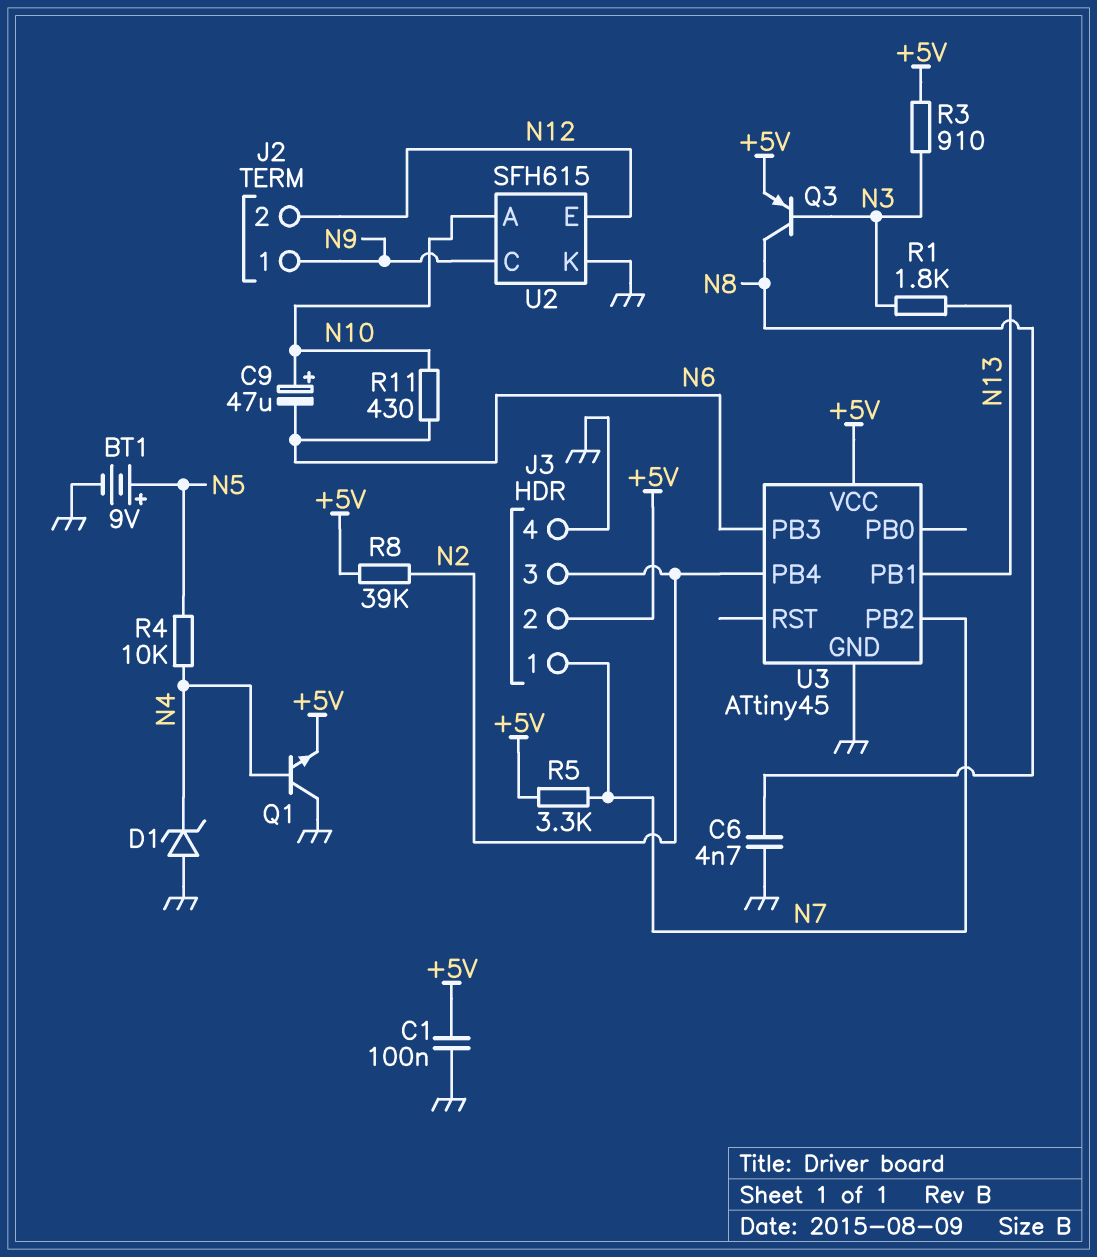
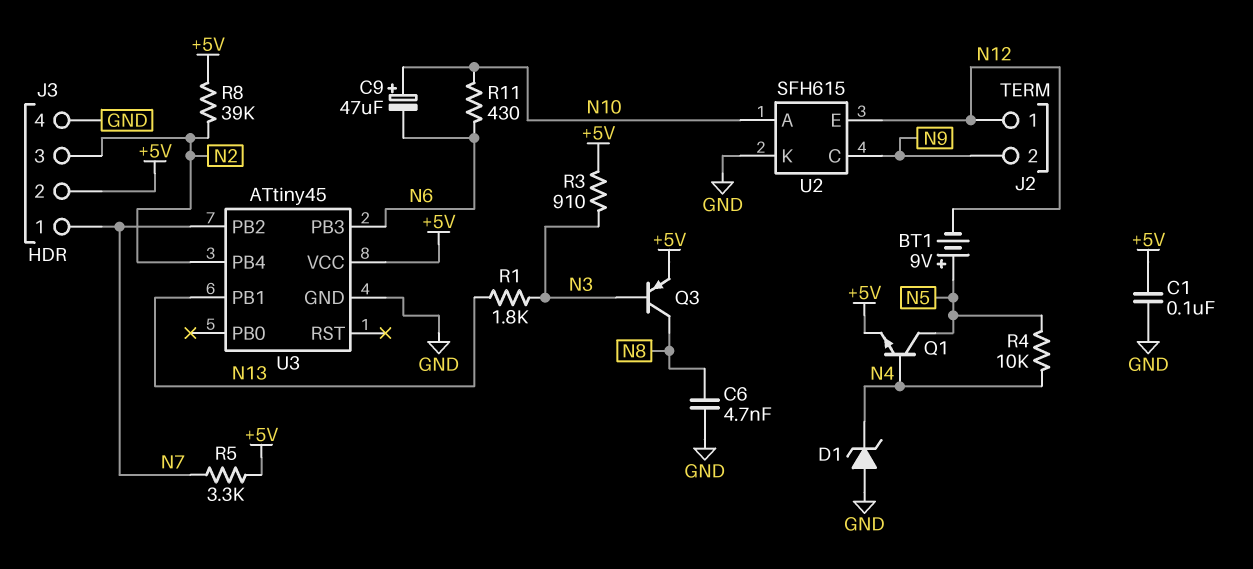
BT1: 9V (plus N5, minus GND) -> 9V (plus N5, minus N12)
J2 pin 1: N9 -> N12
J2 pin 2: N12 -> N9
Q1: NPN (B N4, C GND, E +5V) -> NPN (B N4, C N5, E +5V)

